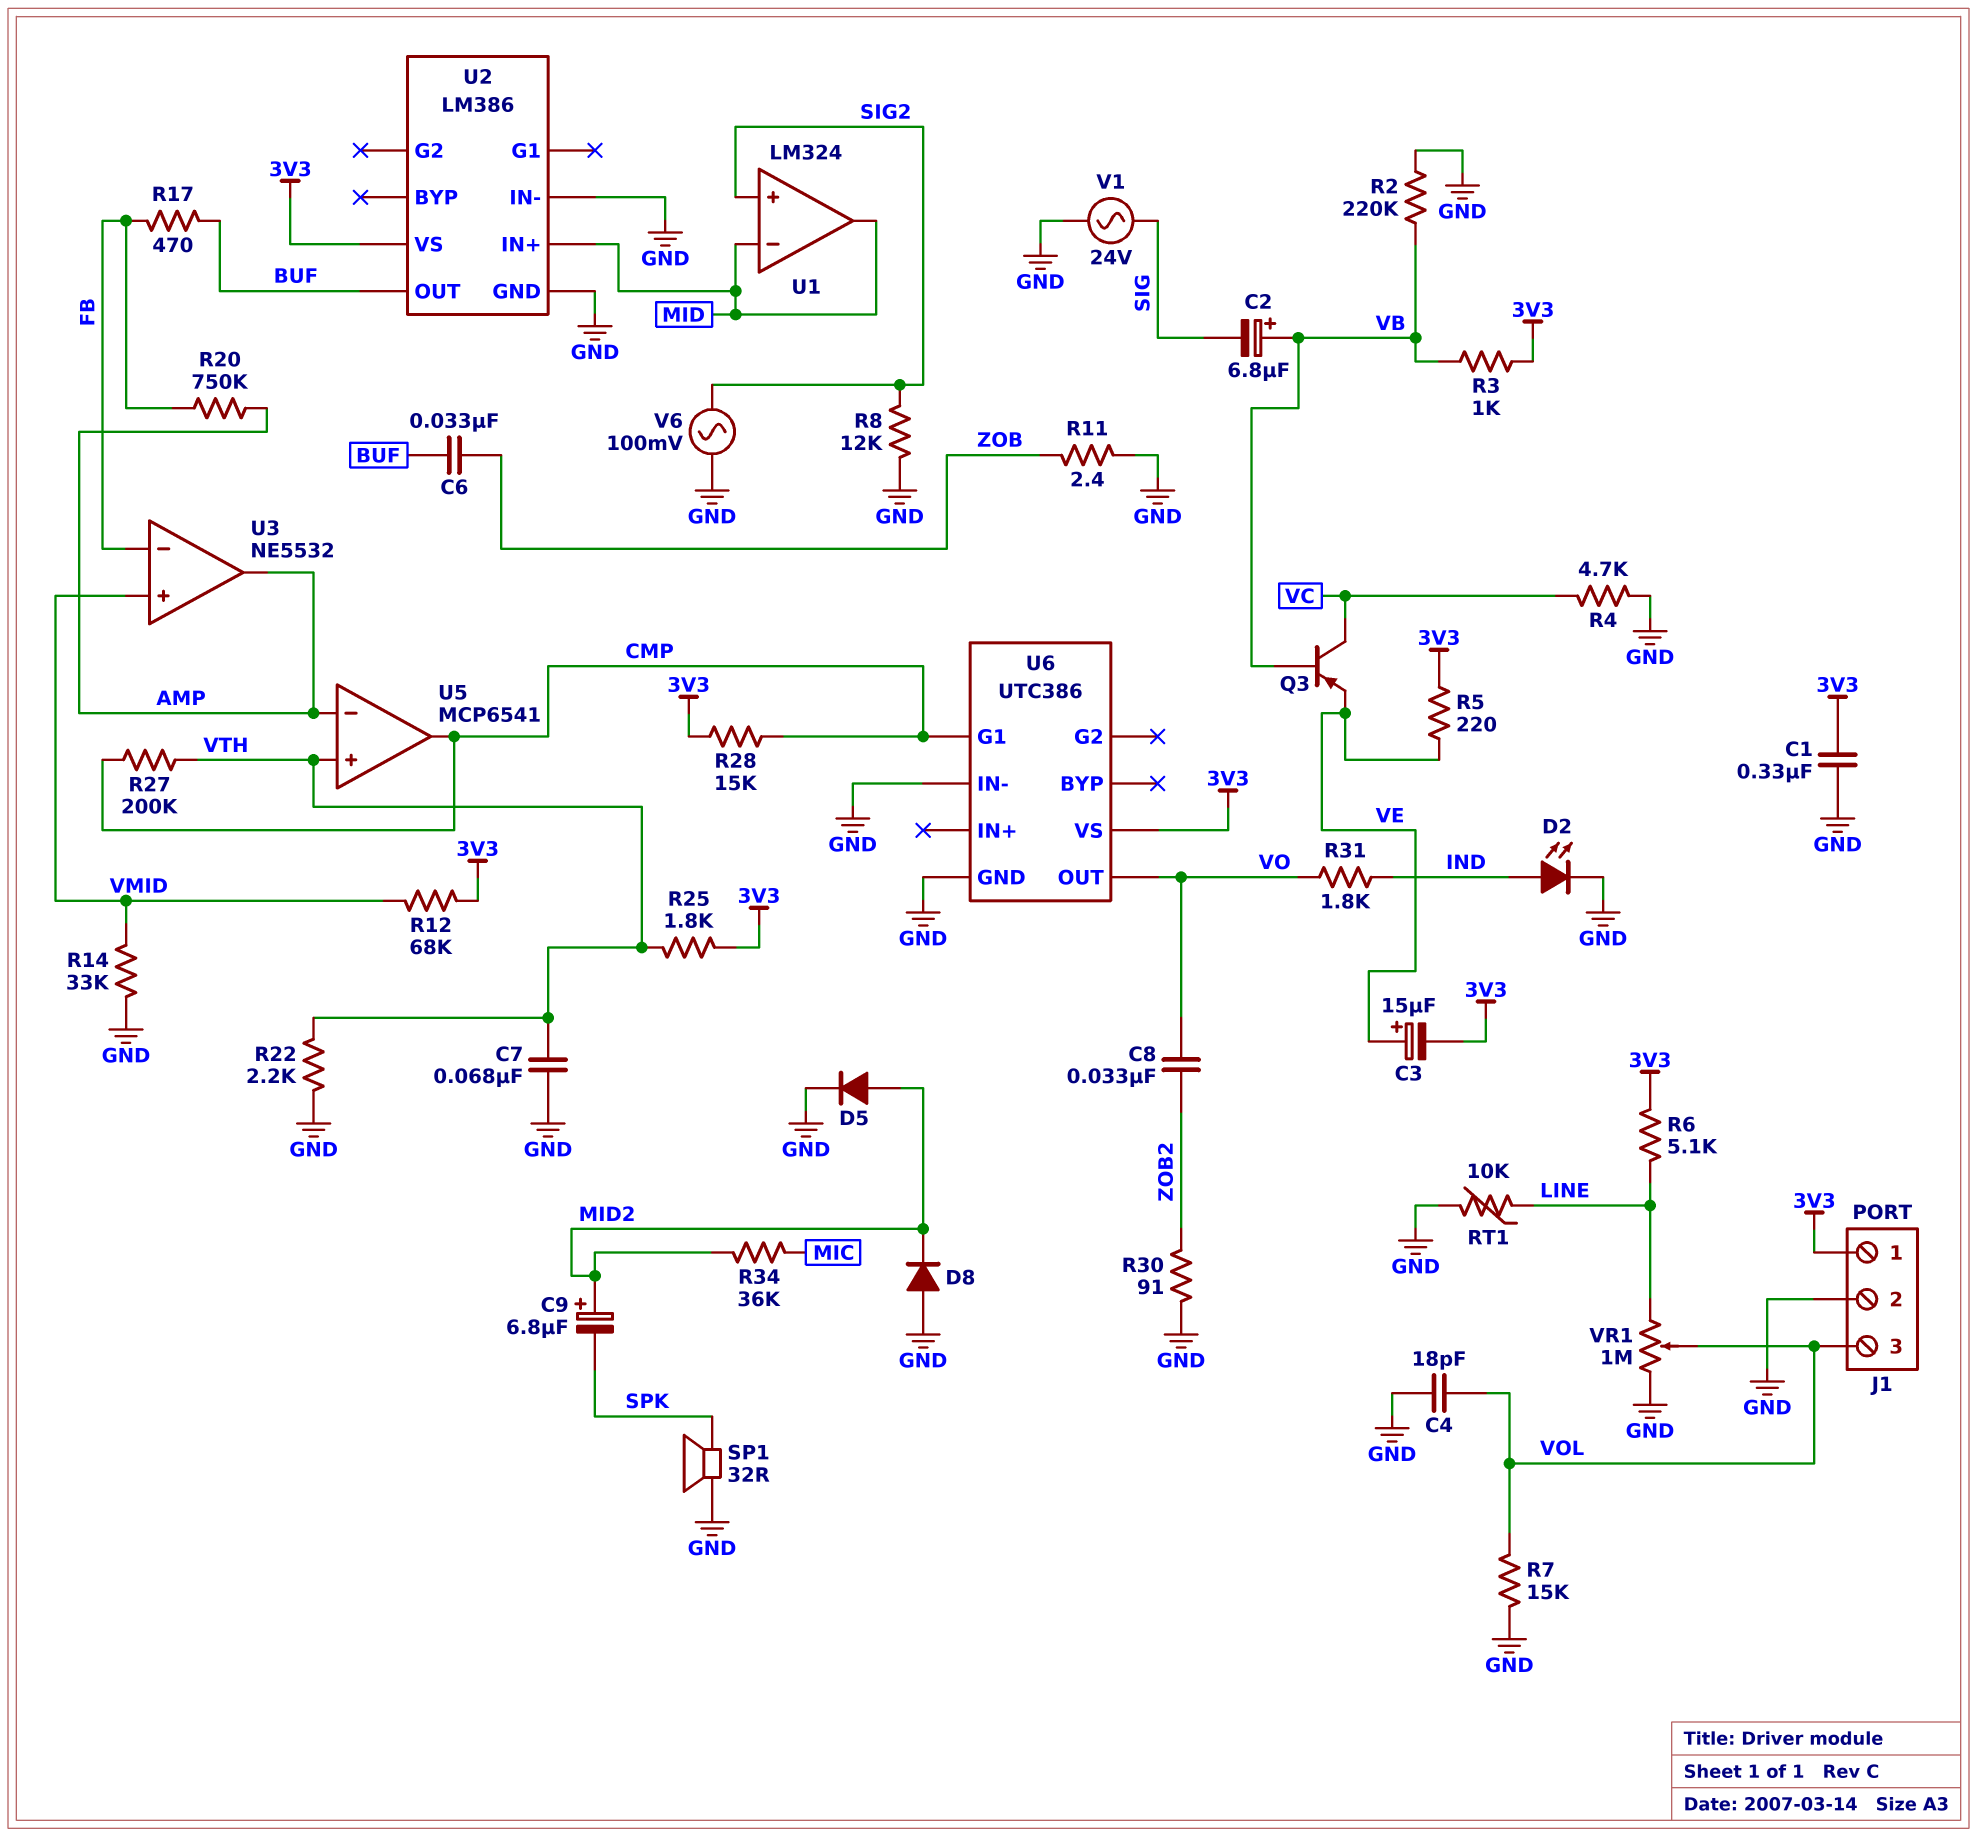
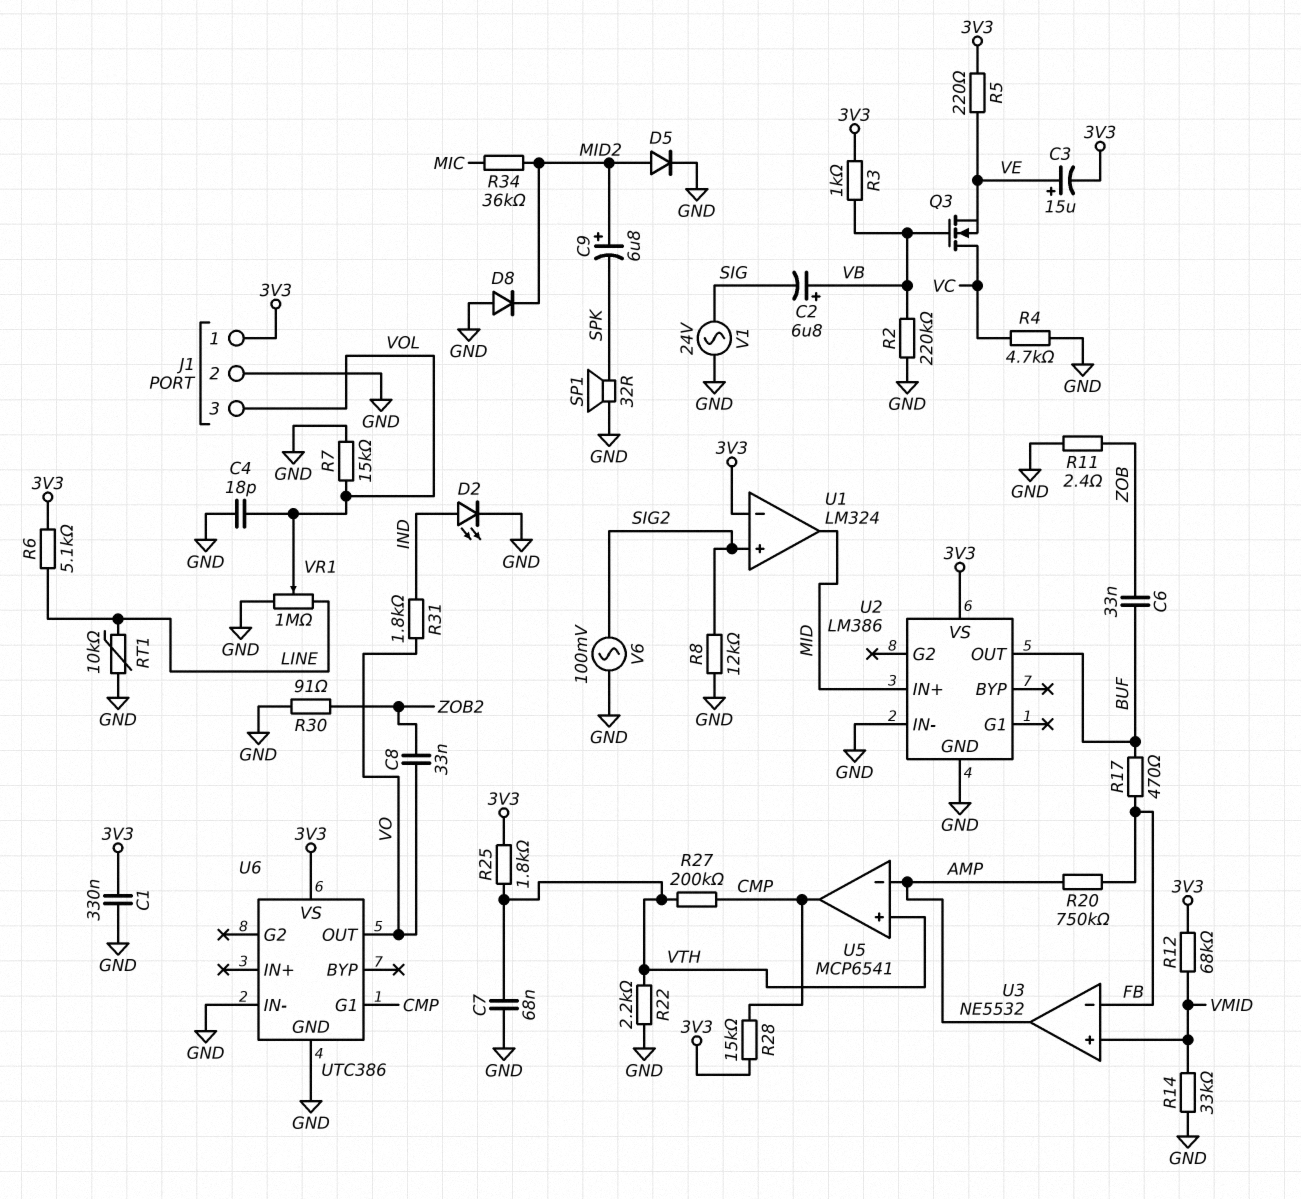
Q3: PNP (B VB, C VC, E VE) -> NMOS (G VB, D VC, S VE)
U1 pin in-: MID -> 3V3

